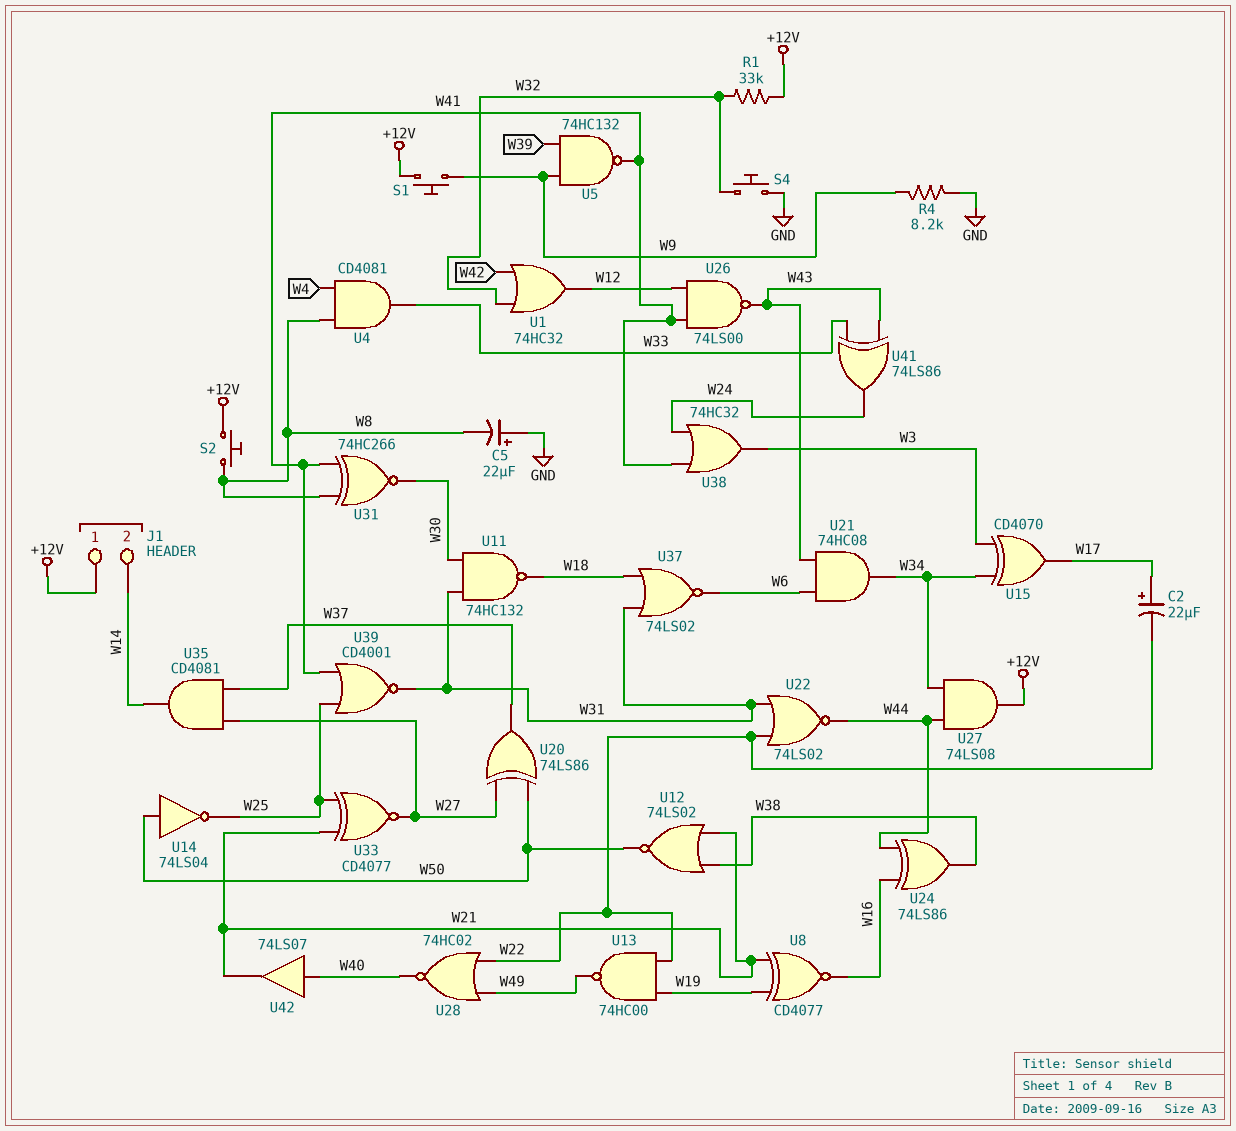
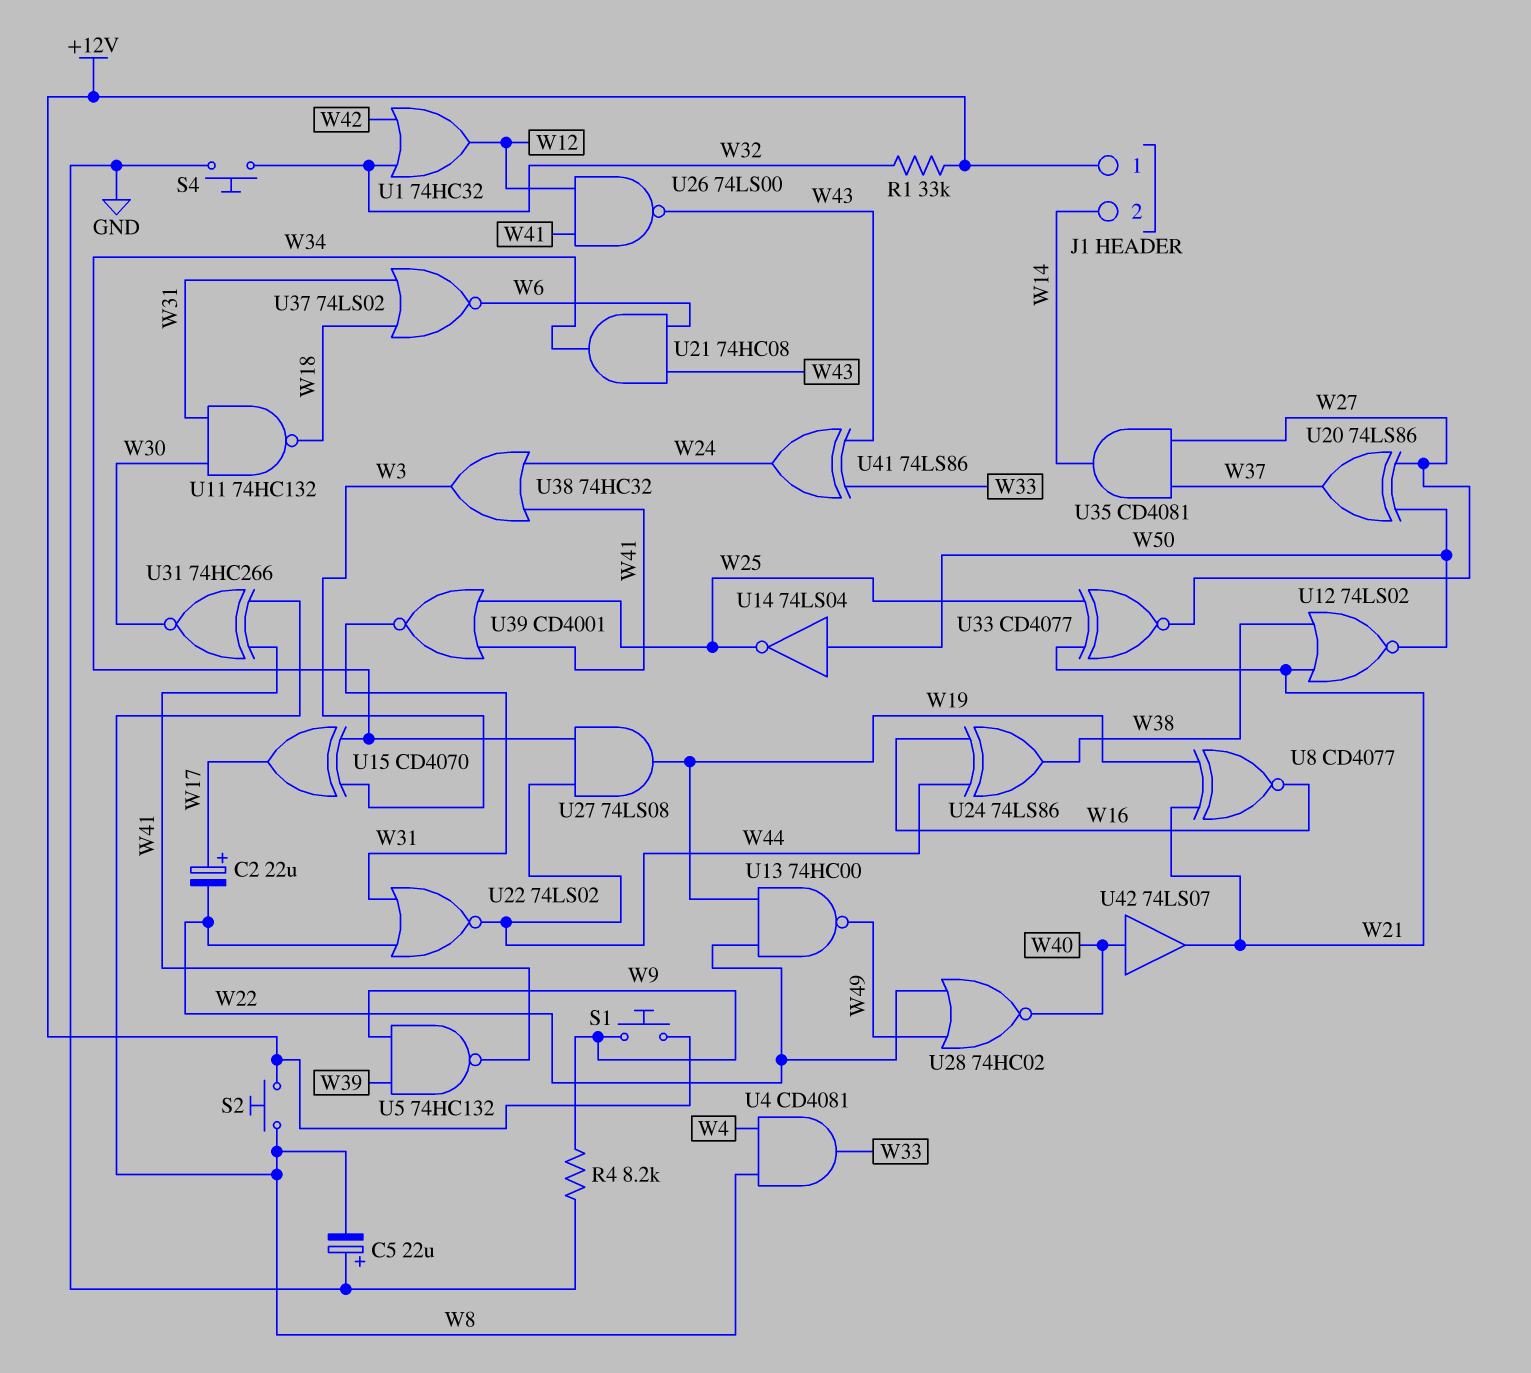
U27: AND 74LS08 (in W34, in W44, out +12V) -> AND 74LS08 (in W34, in W44, out W19)

